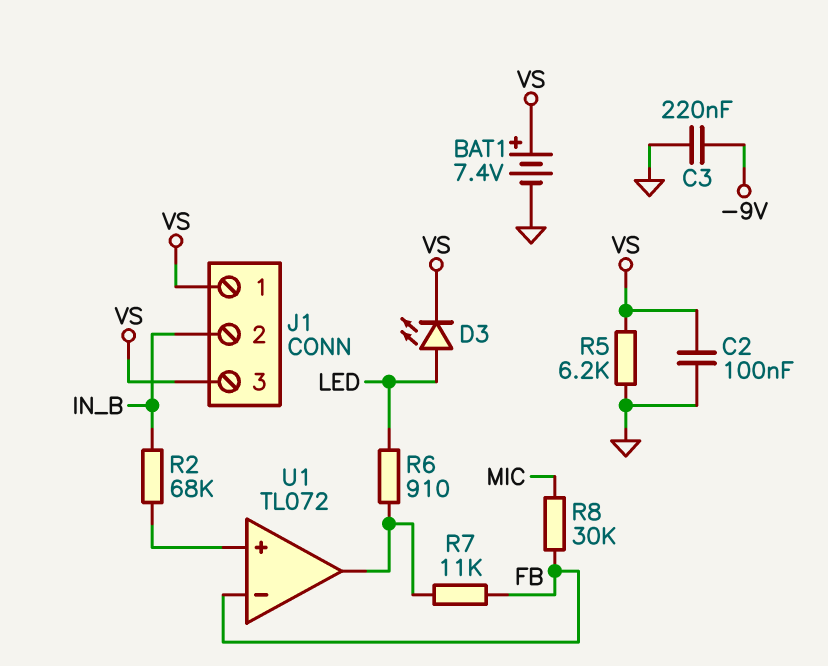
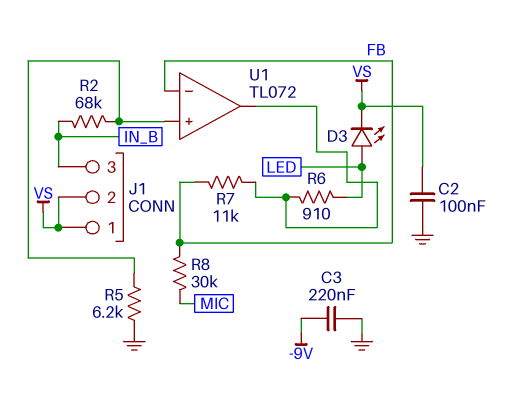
BAT1: 7.4V (plus VS, minus GND) -> none
J1 pin 2: IN_B -> VS
J1 pin 3: VS -> IN_B
R5: 6.2k (GND, VS) -> 6.2k (GND, U1/in+)

